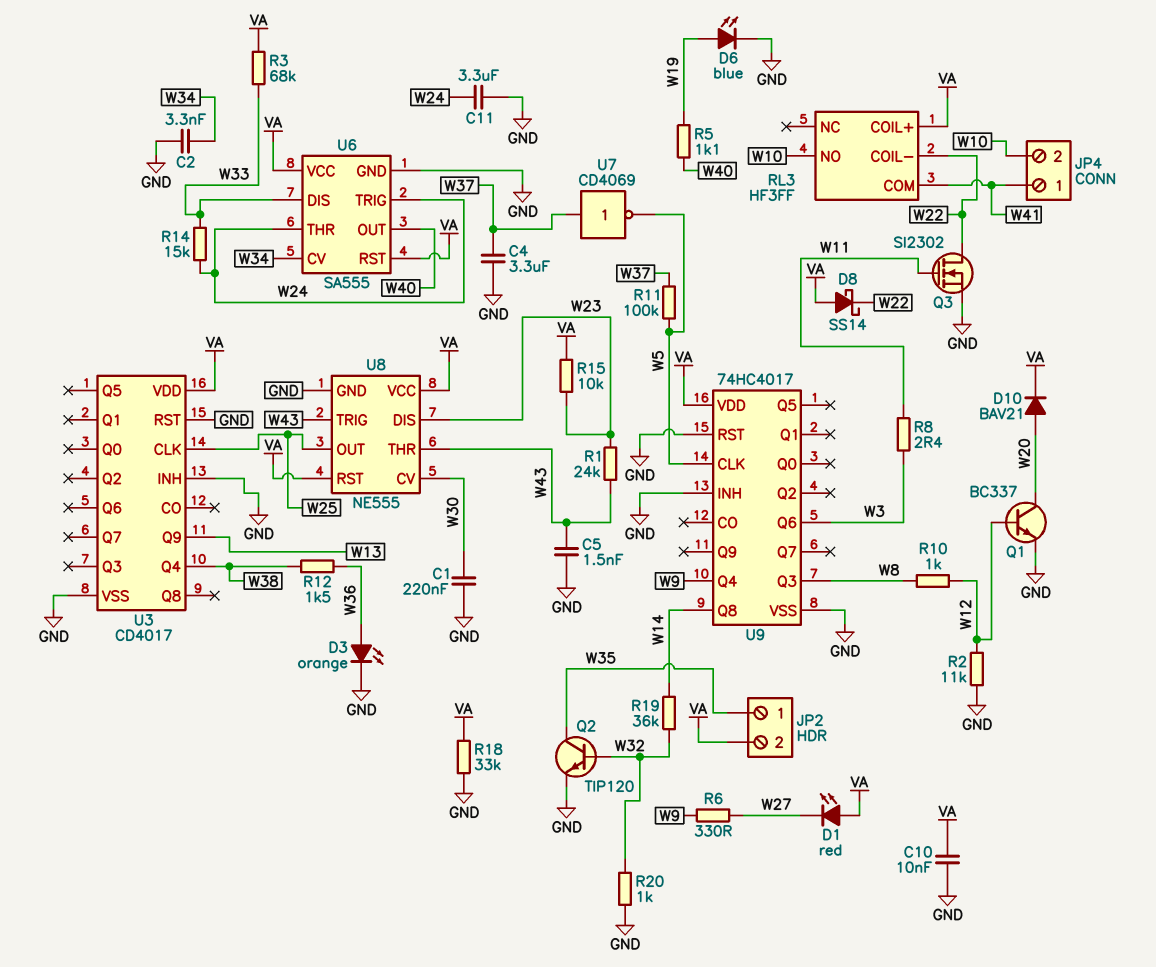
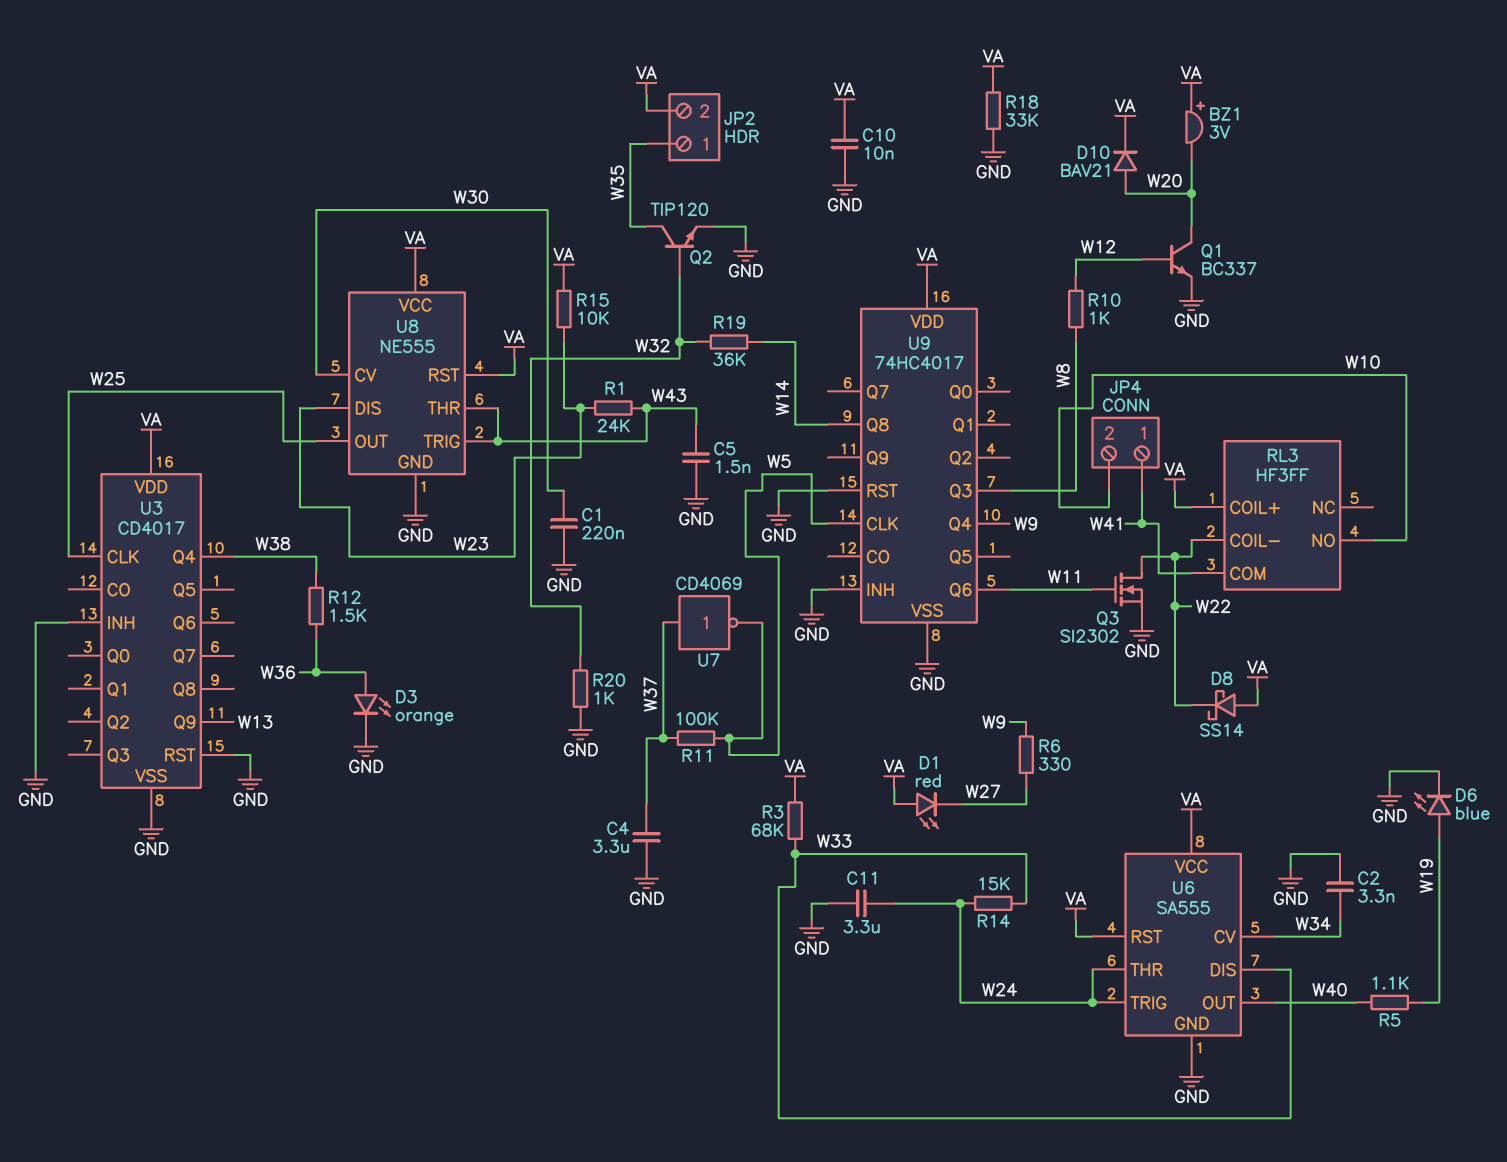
BZ1: none -> buzzer 3V (plus VA, minus W20)
R2: 11k (GND, W12) -> none
R8: 2.4 (W3, W11) -> none
U9 pin Q6: W3 -> W11

